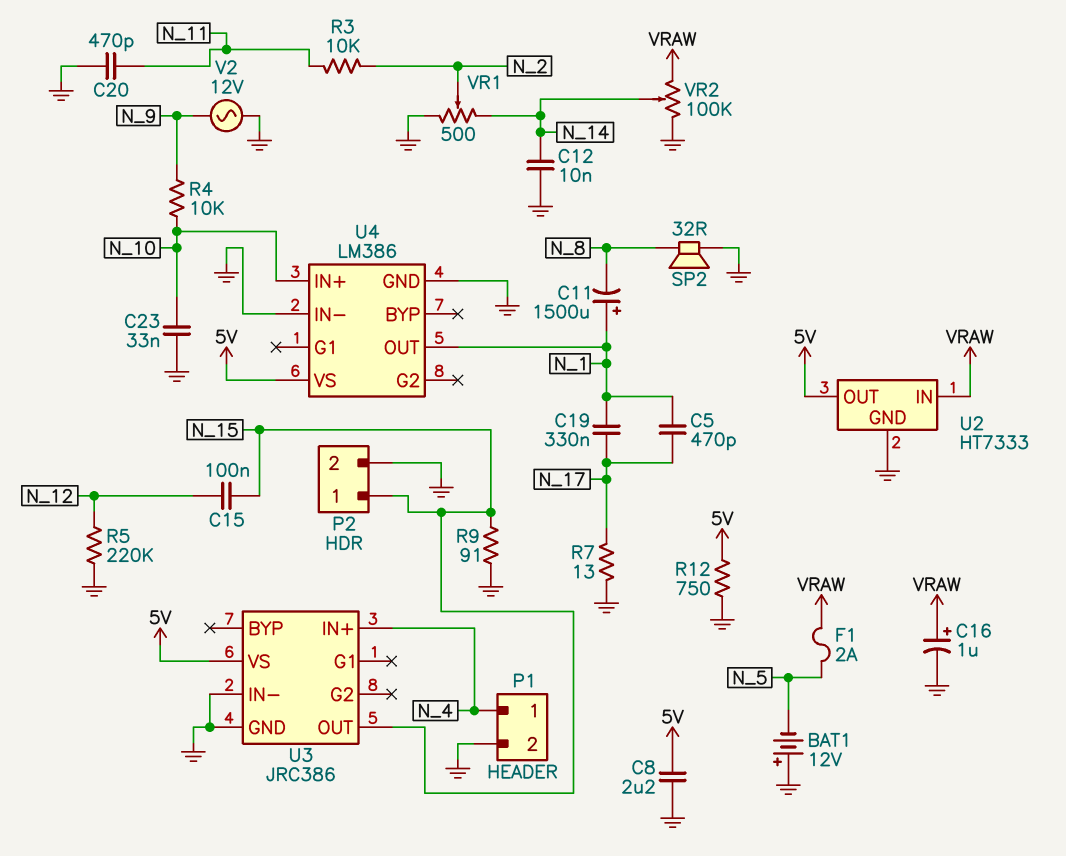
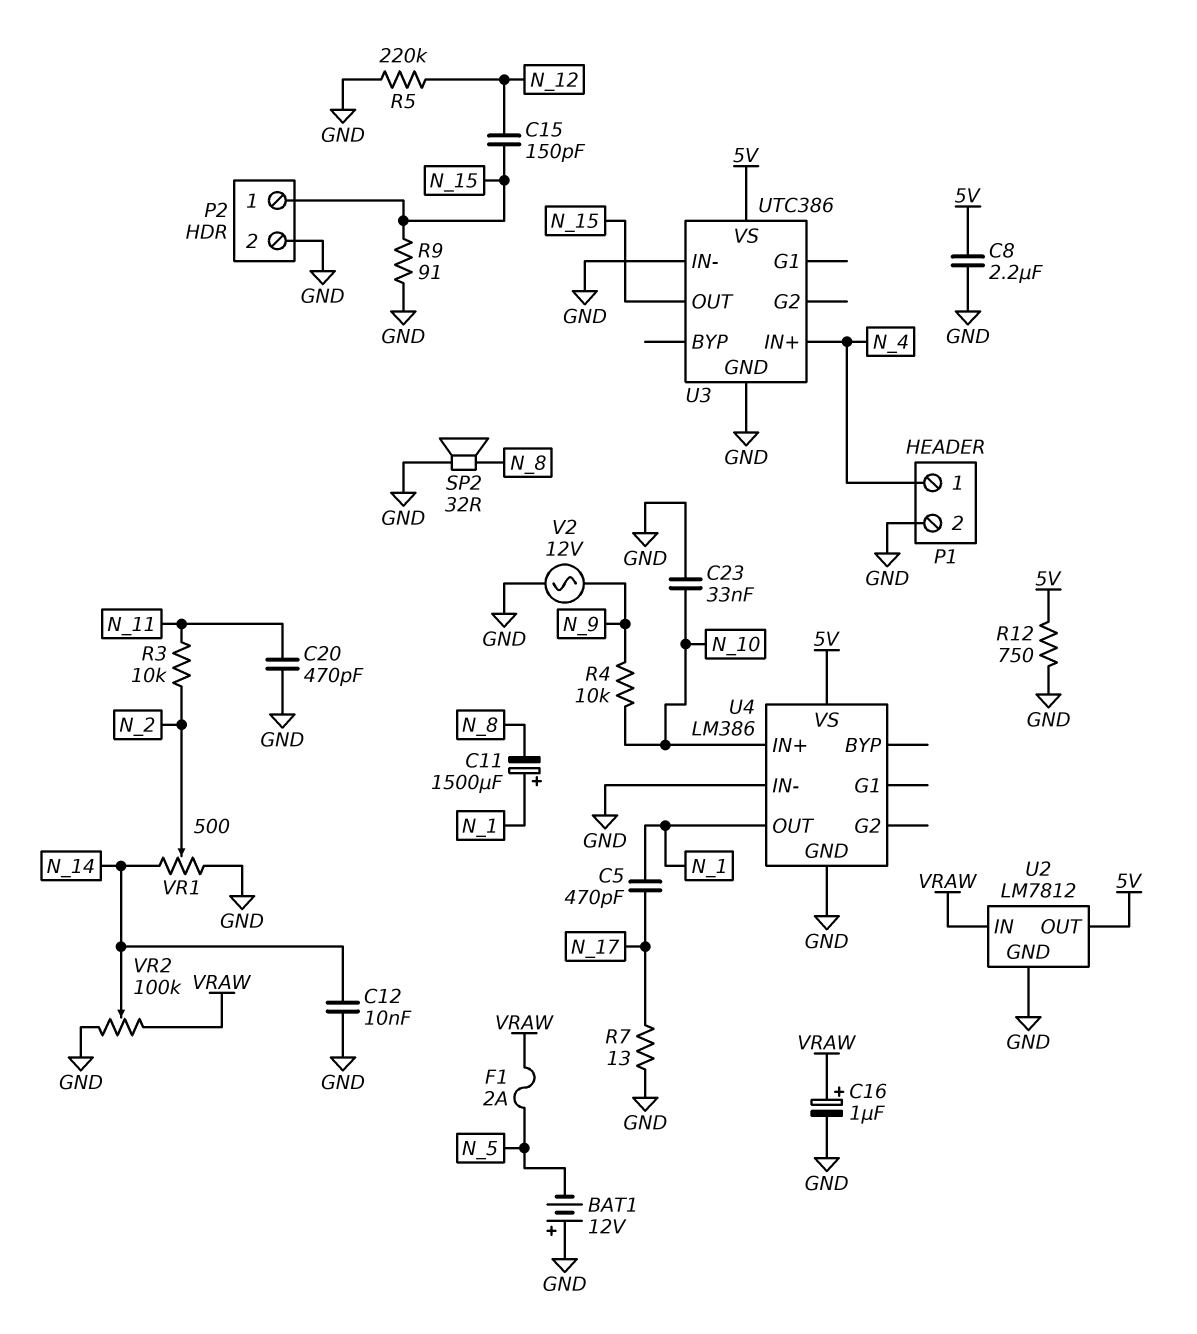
C15: 100nF (N_12, N_15) -> 150pF (N_12, N_15)
C19: 330nF (N_1, N_17) -> none
U2: HT7333 -> LM7812
U3: JRC386 -> UTC386

